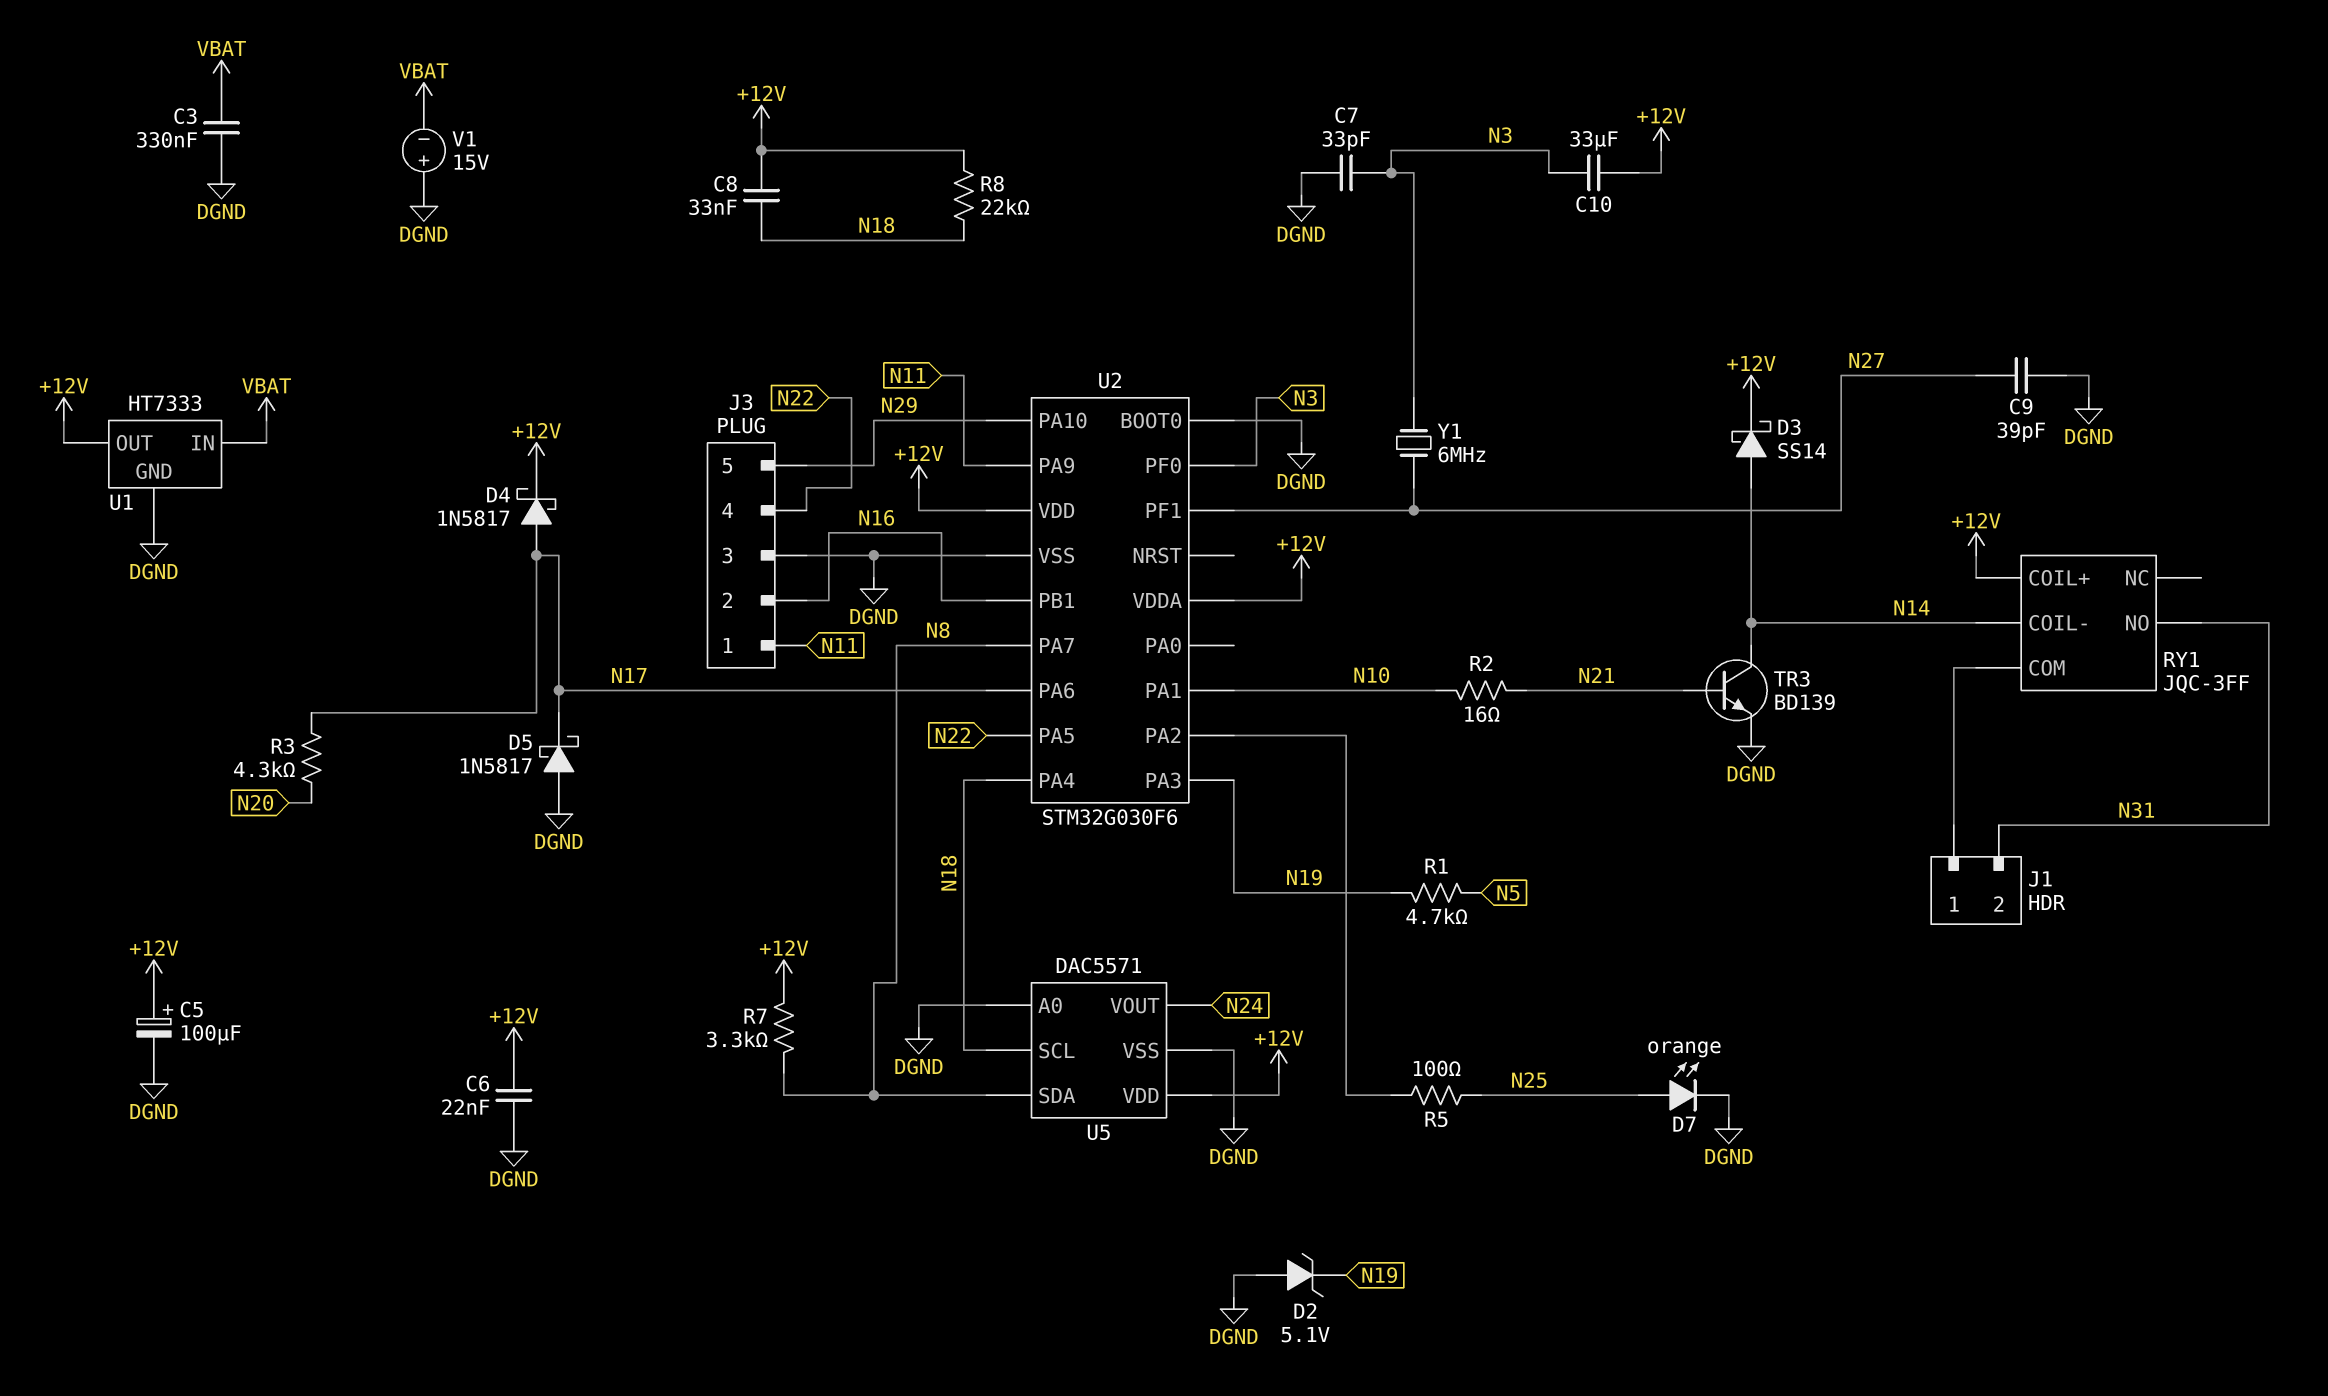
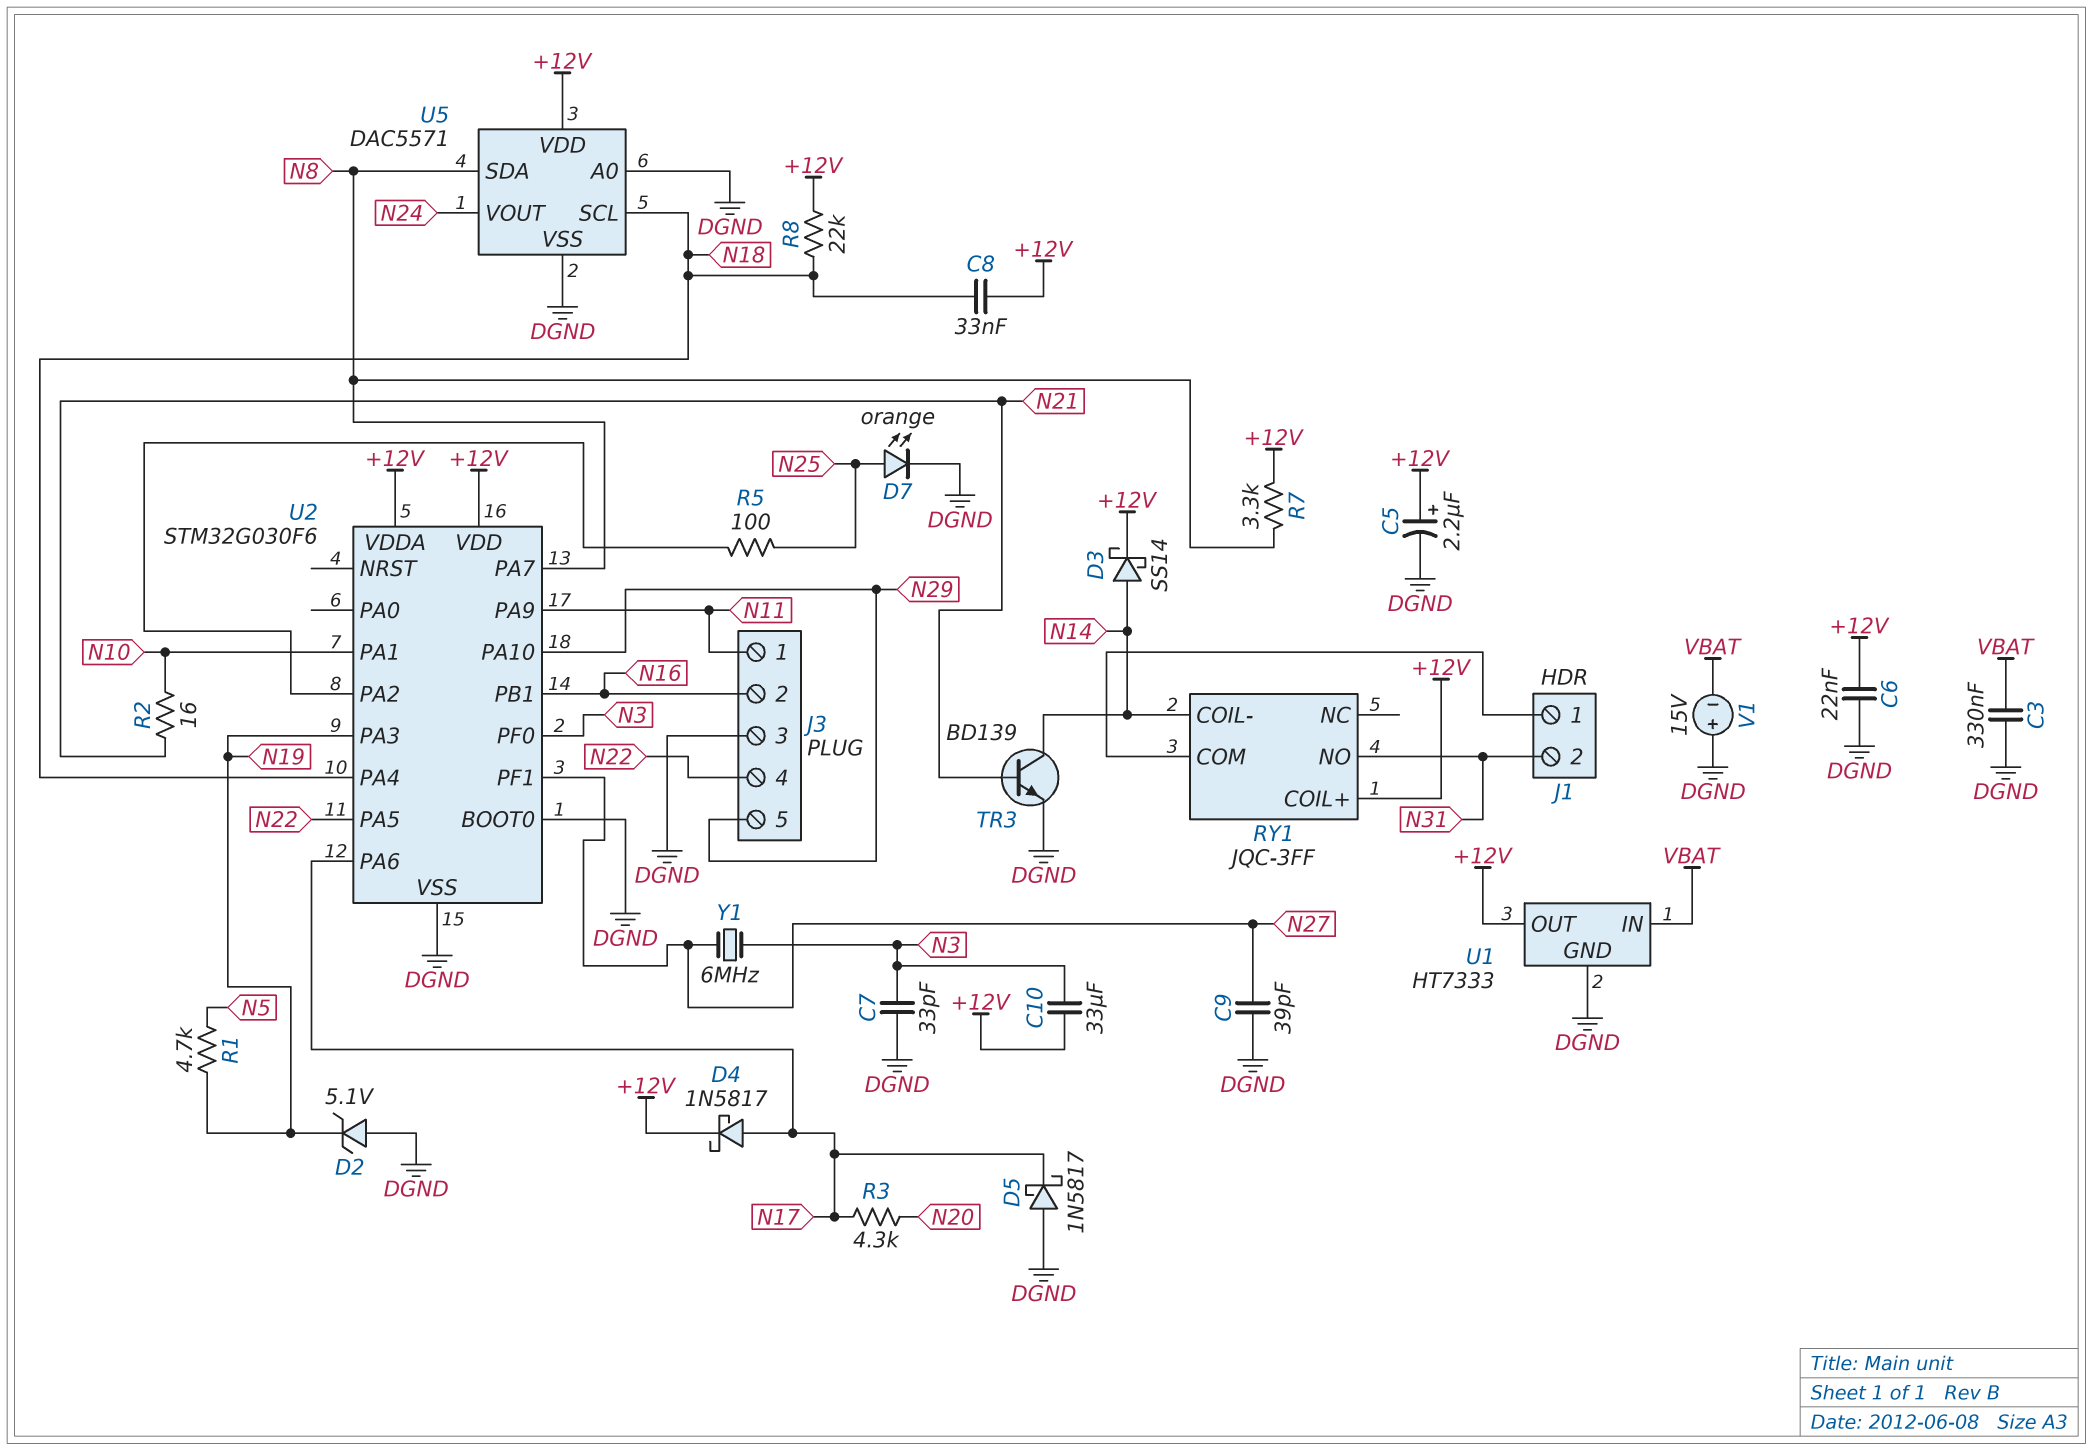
C5: 100uF (plus +12V, minus DGND) -> 2.2uF (plus +12V, minus DGND)

